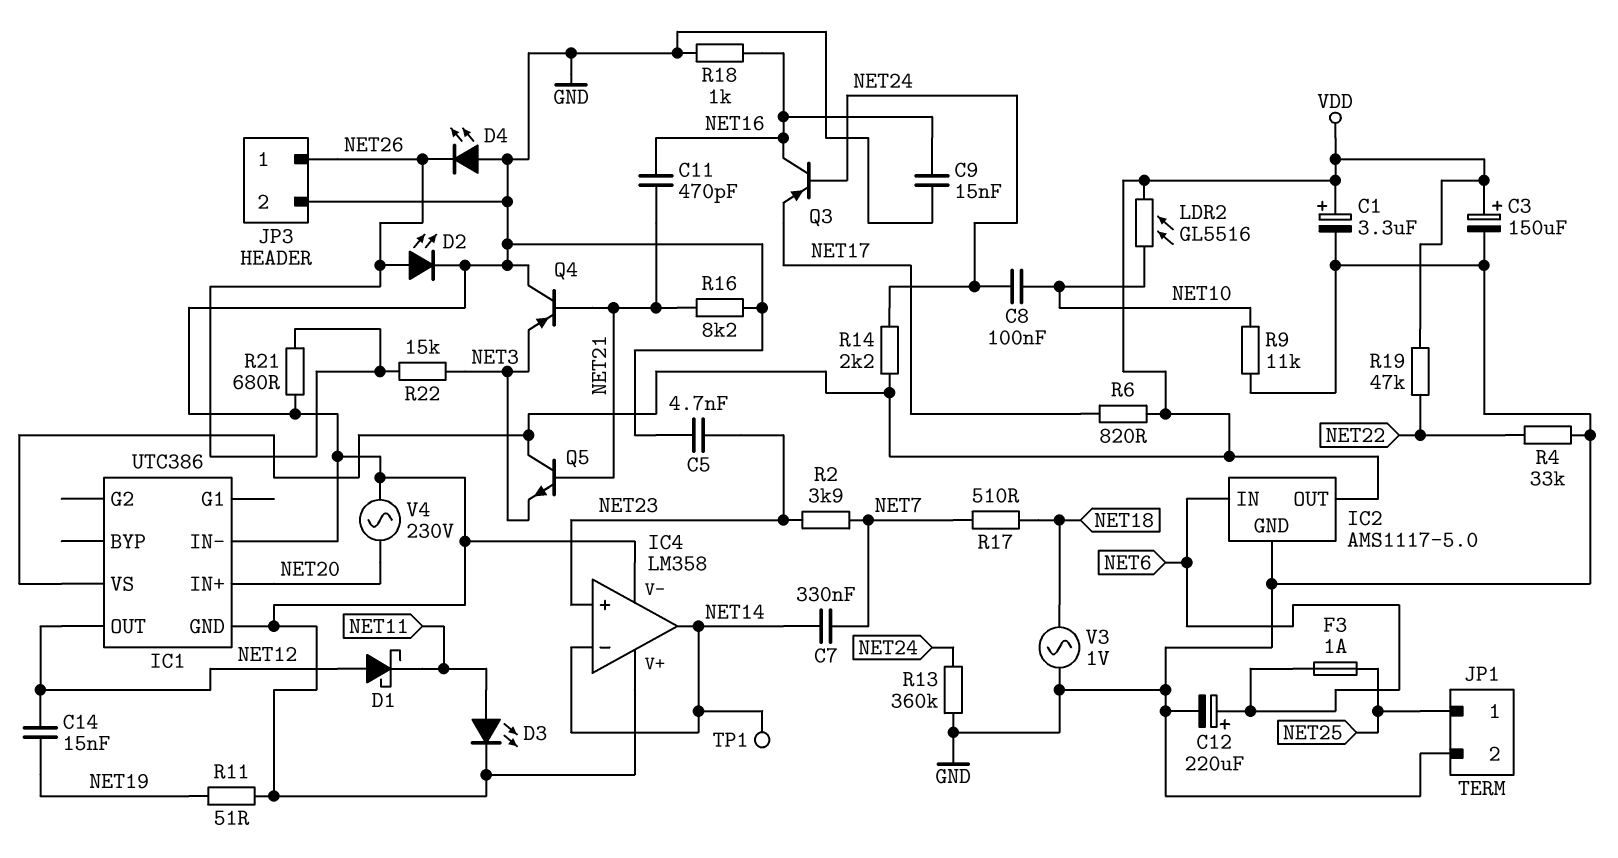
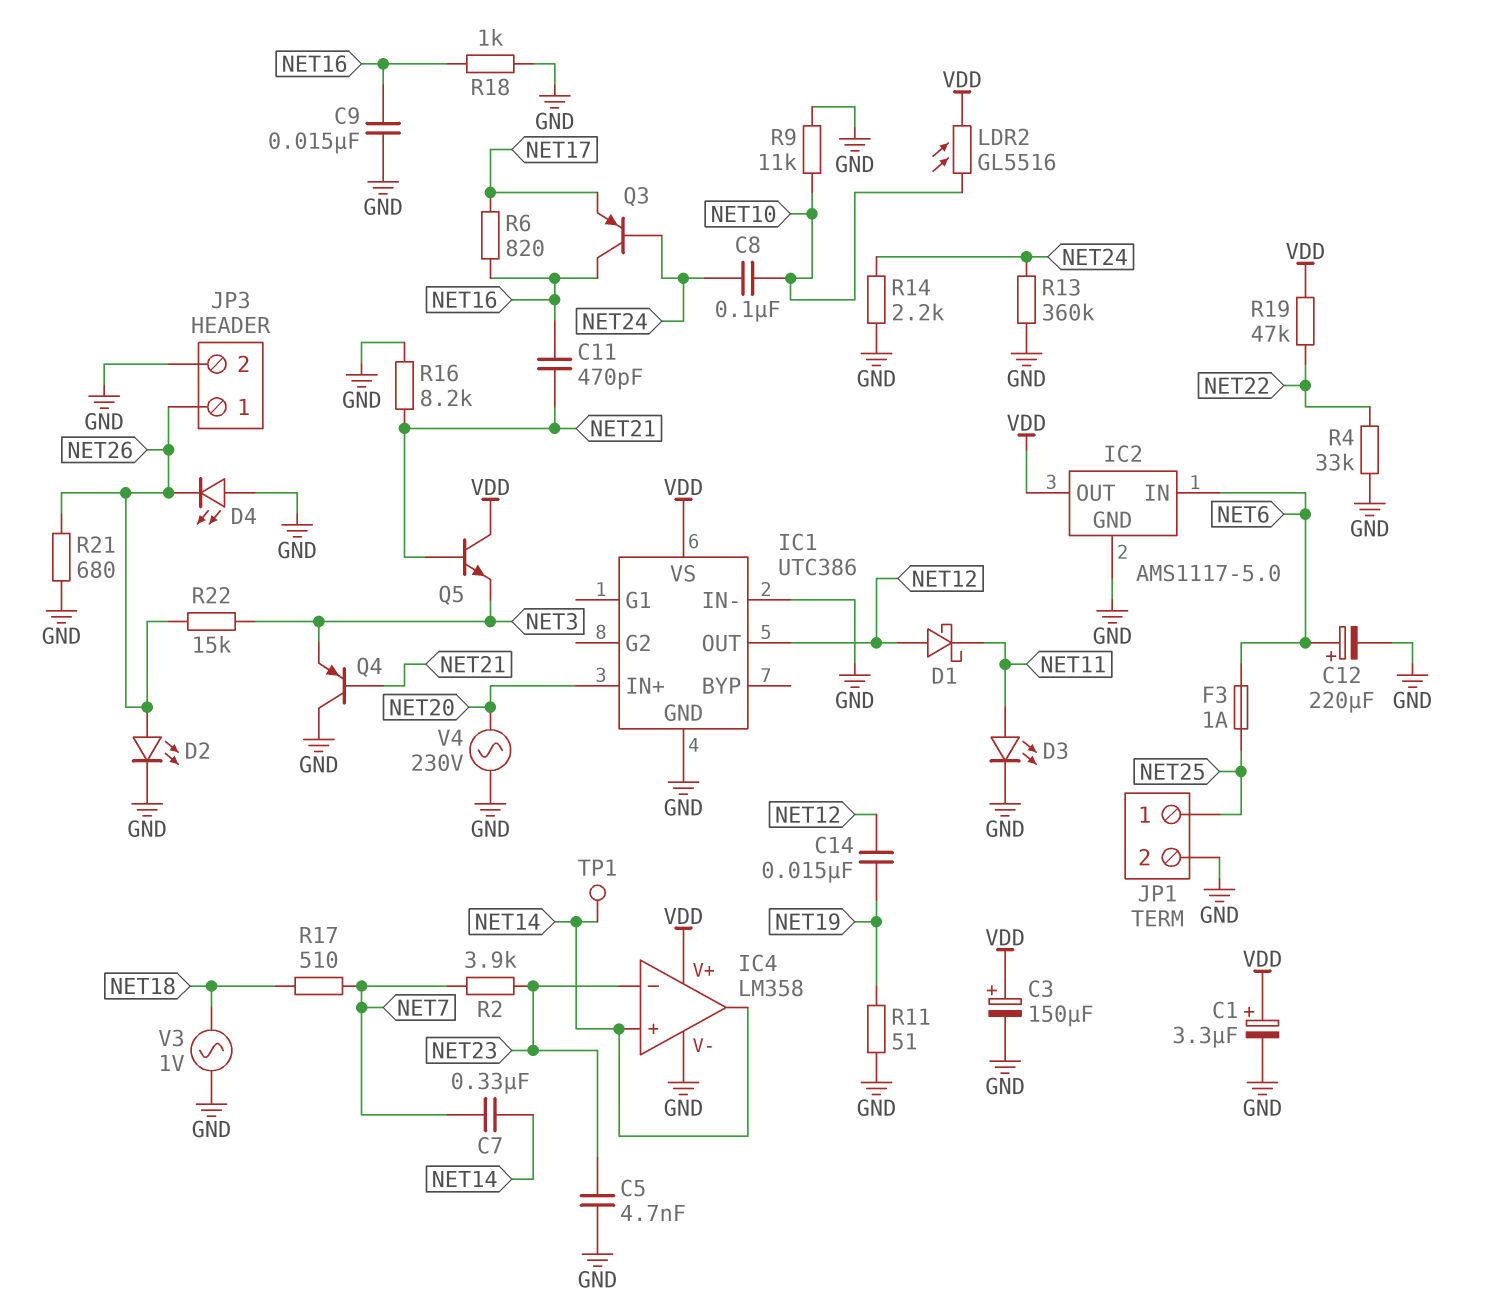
IC4 pin V+: GND -> VDD
IC4 pin in+: NET23 -> NET14
IC4 pin in-: NET14 -> NET23
R6: 820 (NET17, VDD) -> 820 (NET16, NET17)
R14: 2.2k (NET24, VDD) -> 2.2k (GND, NET24)

